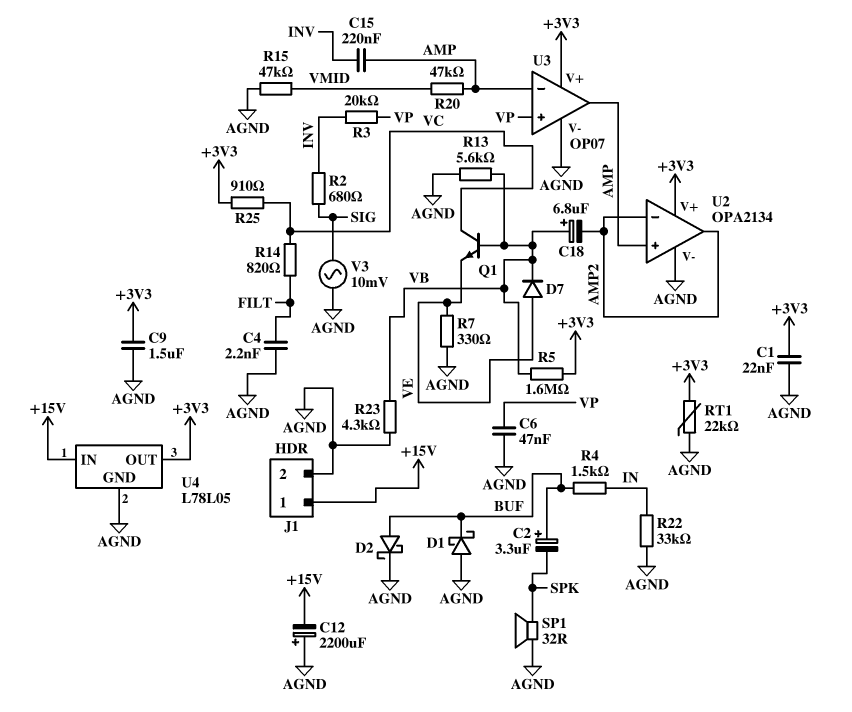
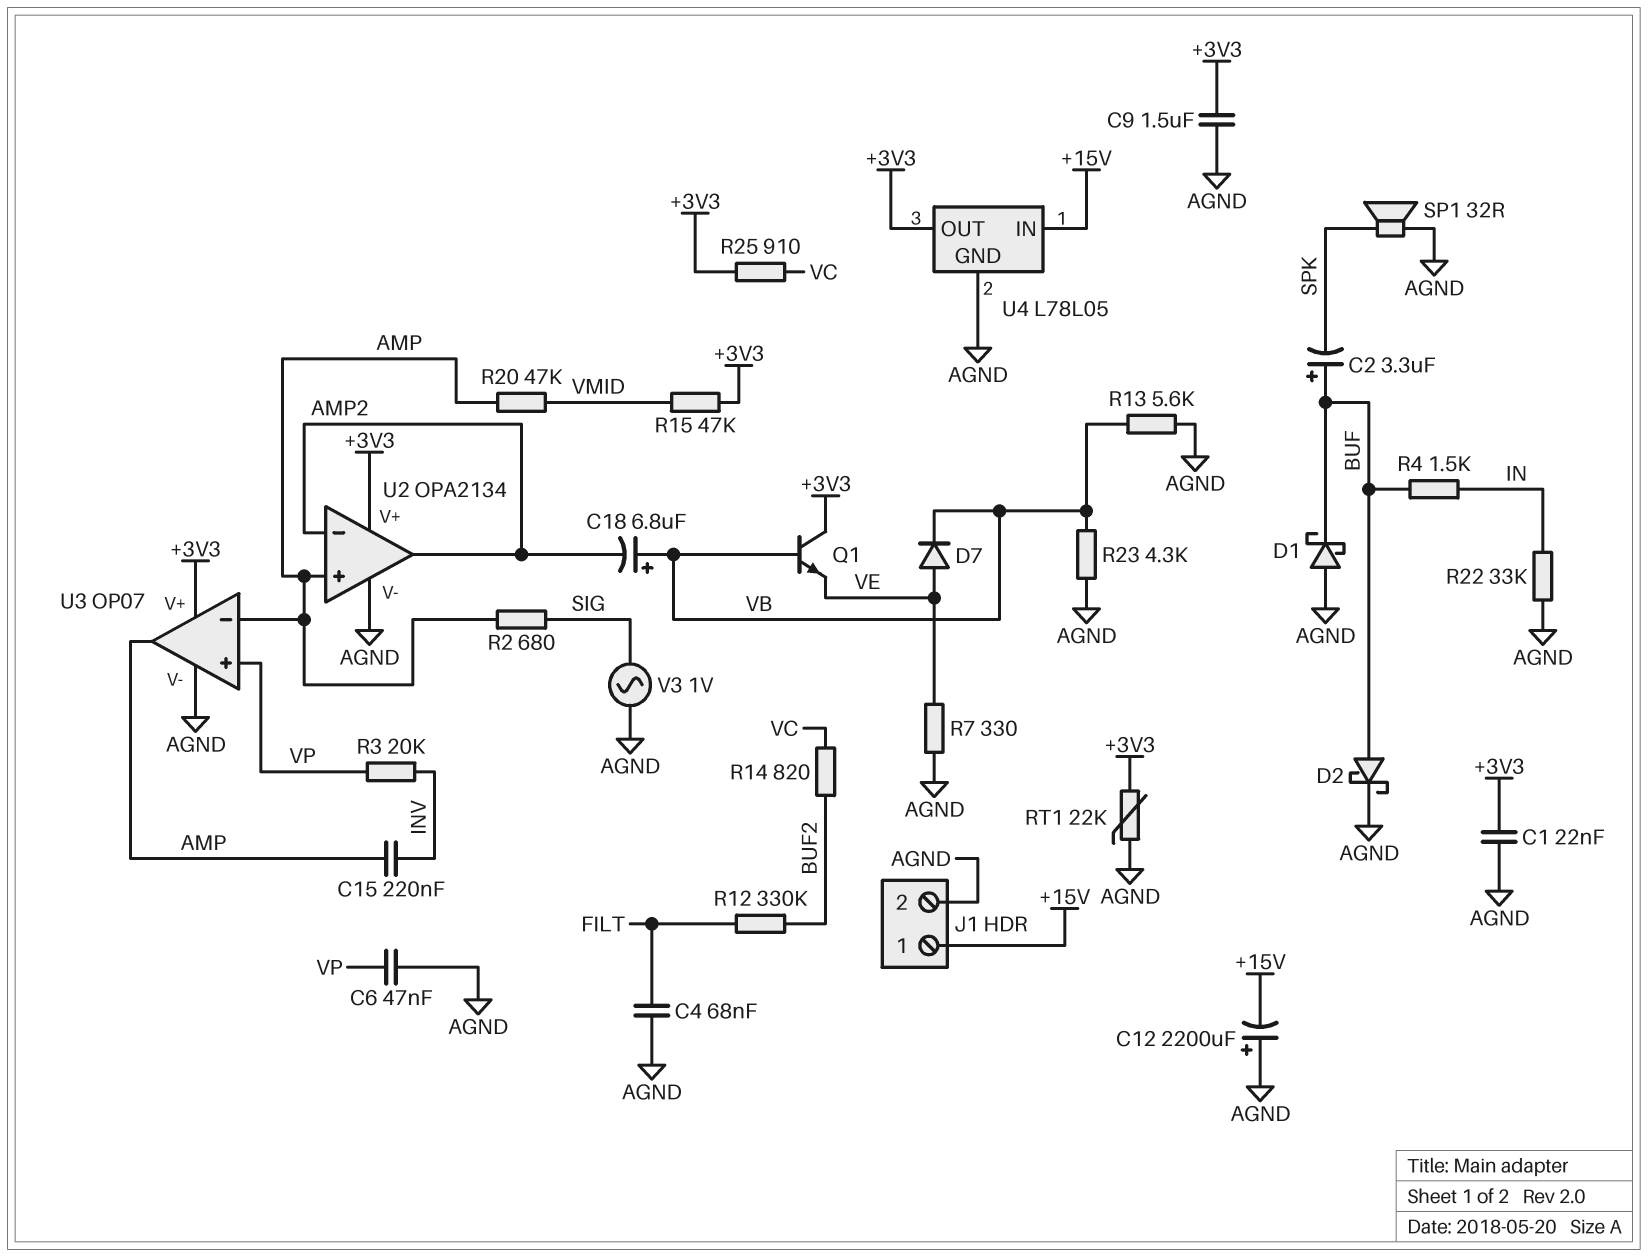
C4: 2.2nF (AGND, FILT) -> 68nF (AGND, FILT)
Q1: NPN (B VB, C VC, E VE) -> NPN (B VB, C +3V3, E VE)
R2: 680 (INV, SIG) -> 680 (AMP, SIG)
R5: 1.6M (+3V3, VB) -> none
R12: none -> 330k (BUF2, FILT)
R14: 820 (FILT, VC) -> 820 (BUF2, VC)
R15: 47k (AGND, VMID) -> 47k (+3V3, VMID)
V3: AC 10mV (AGND, SIG) -> AC 1V (AGND, SIG)

